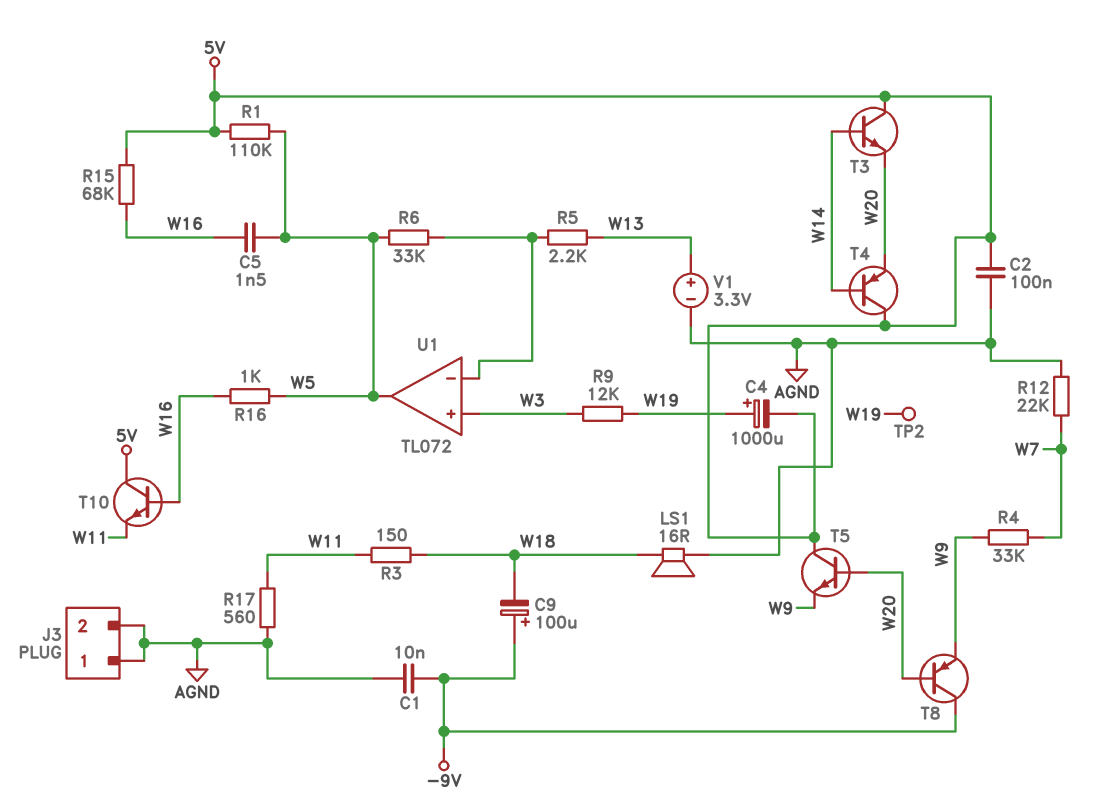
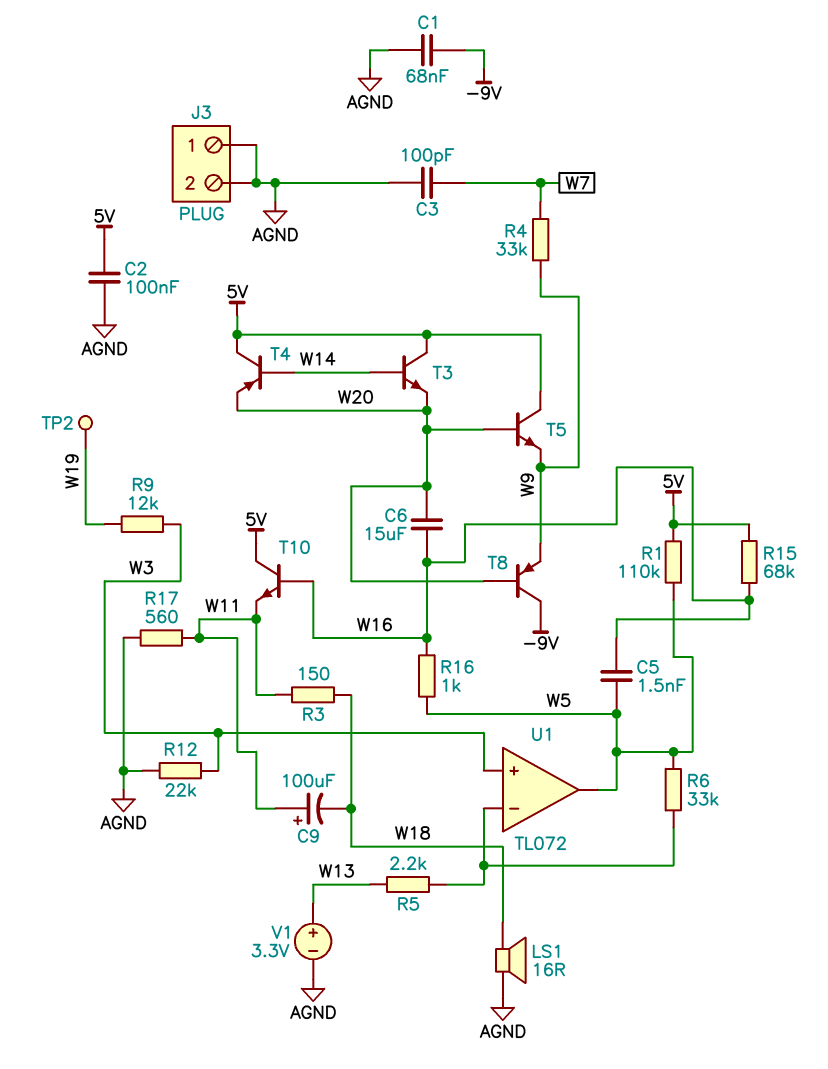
C1: 10nF (-9V, AGND) -> 68nF (-9V, AGND)
C3: none -> 100pF (AGND, W7)
C4: 1000uF (plus W19, minus 5V) -> none
C6: none -> 15uF (W16, W20)
C9: 100uF (plus -9V, minus W18) -> 100uF (plus W11, minus W18)
R12: 22k (AGND, W7) -> 22k (AGND, W3)

